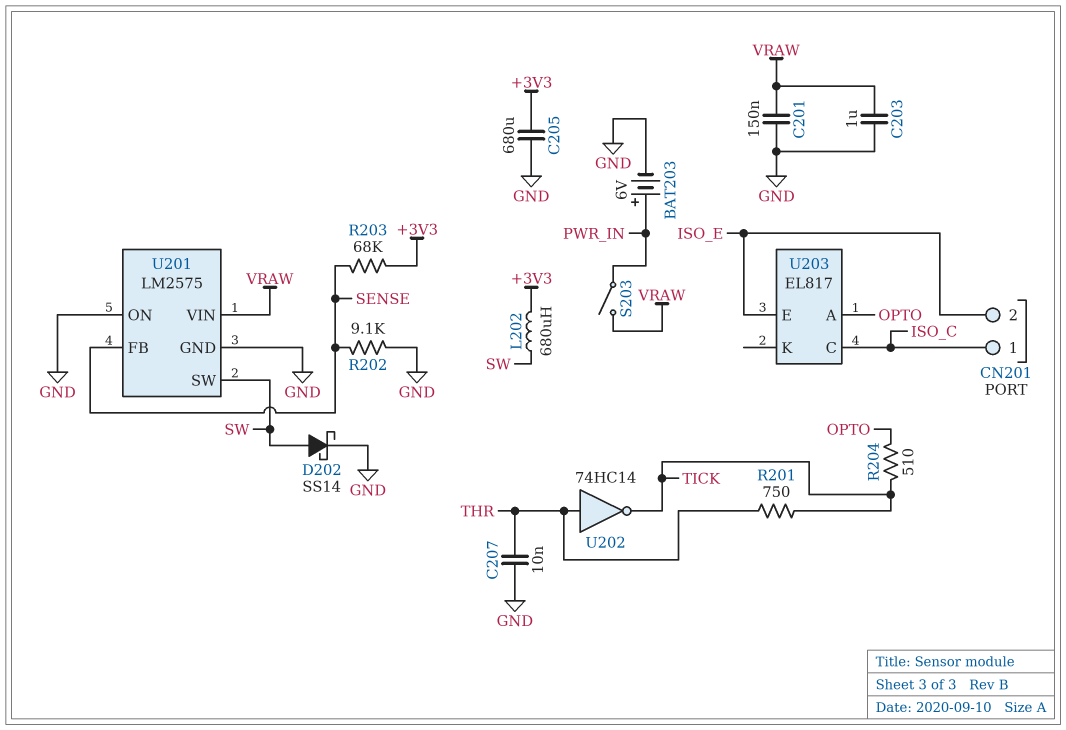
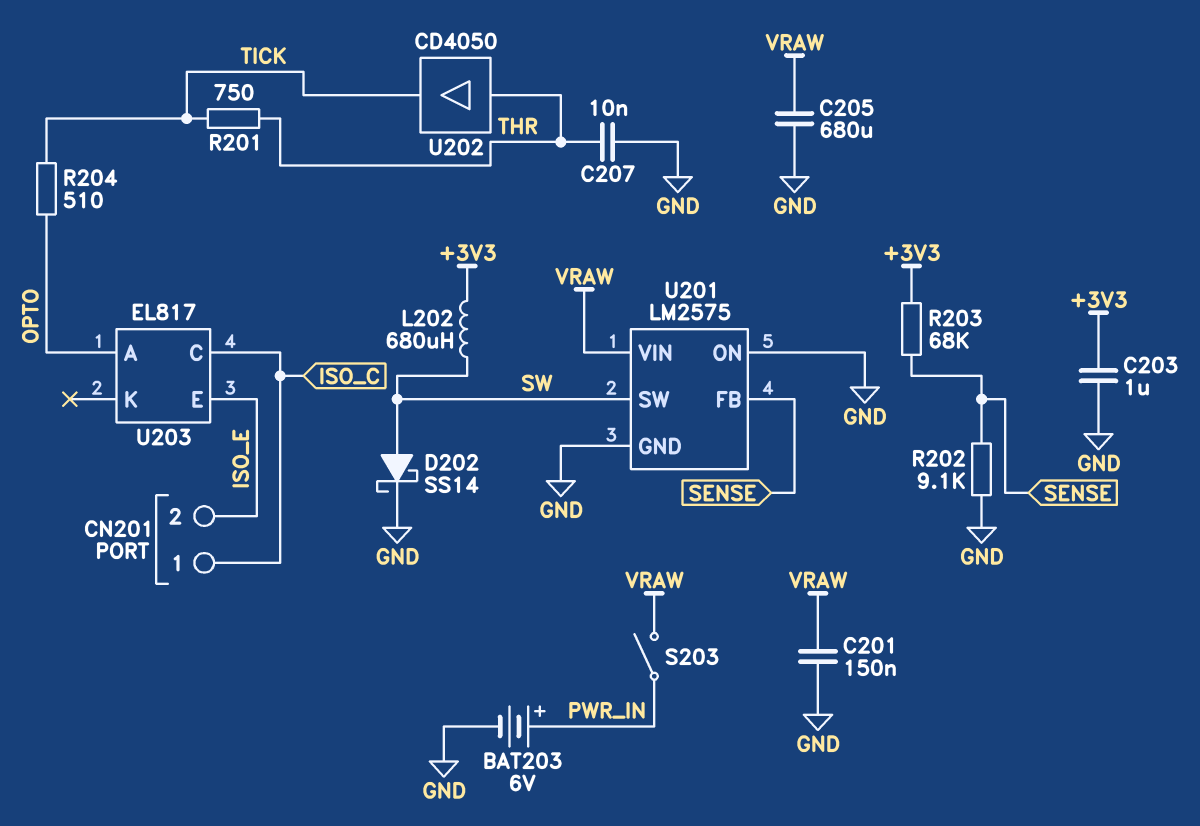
C203: 1uF (GND, VRAW) -> 1uF (+3V3, GND)
C205: 680uF (+3V3, GND) -> 680uF (GND, VRAW)
U202: NOT 74HC14 (in THR, out TICK) -> buffer CD4050 (in THR, out TICK)

